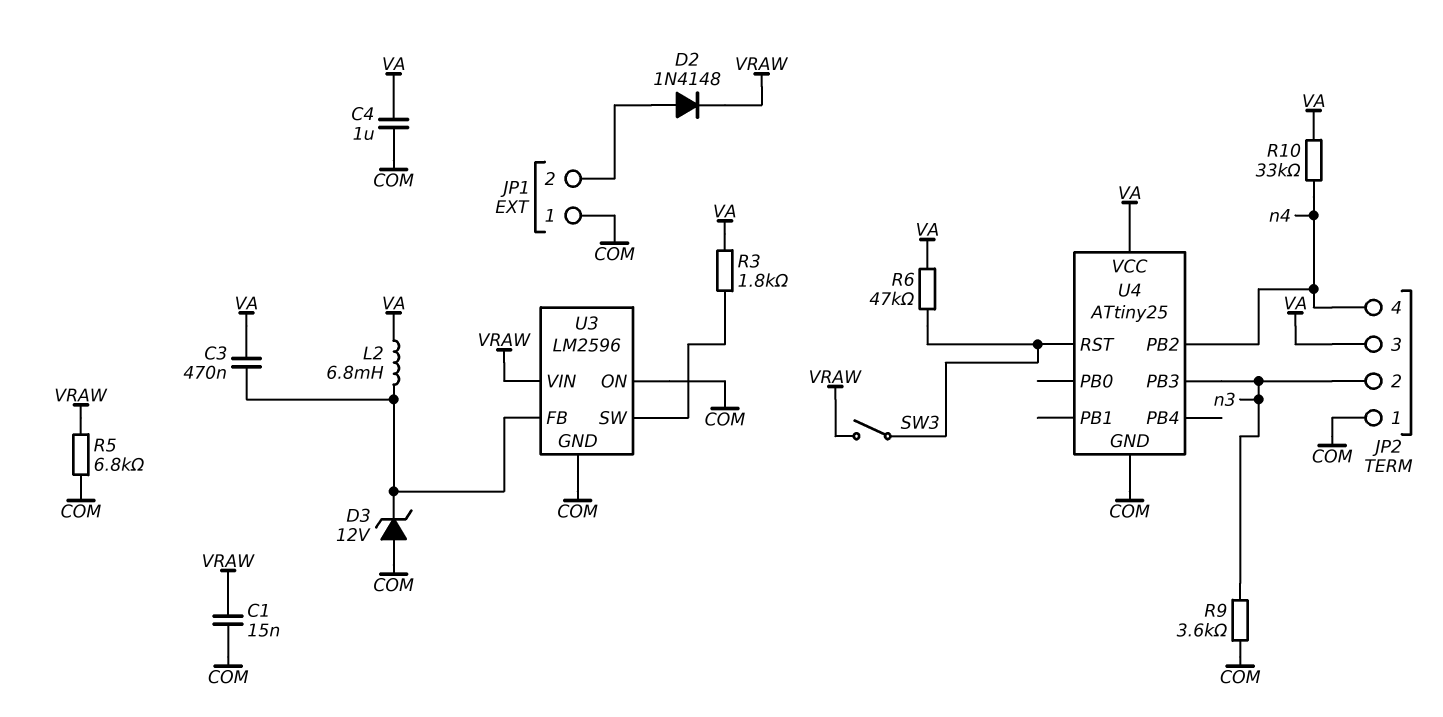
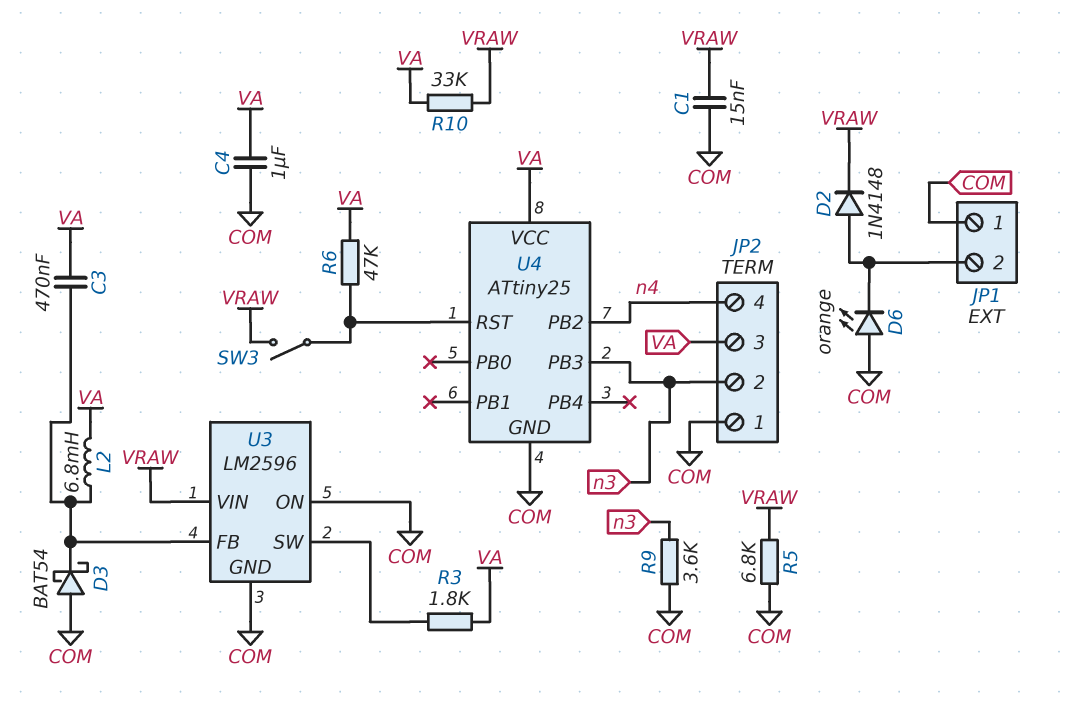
D3: zener 12V (A COM, K U3/FB) -> schottky BAT54 (A COM, K U3/FB)
D6: none -> LED orange (A COM, K JP1/2)
R10: 33k (VA, n4) -> 33k (VA, VRAW)

